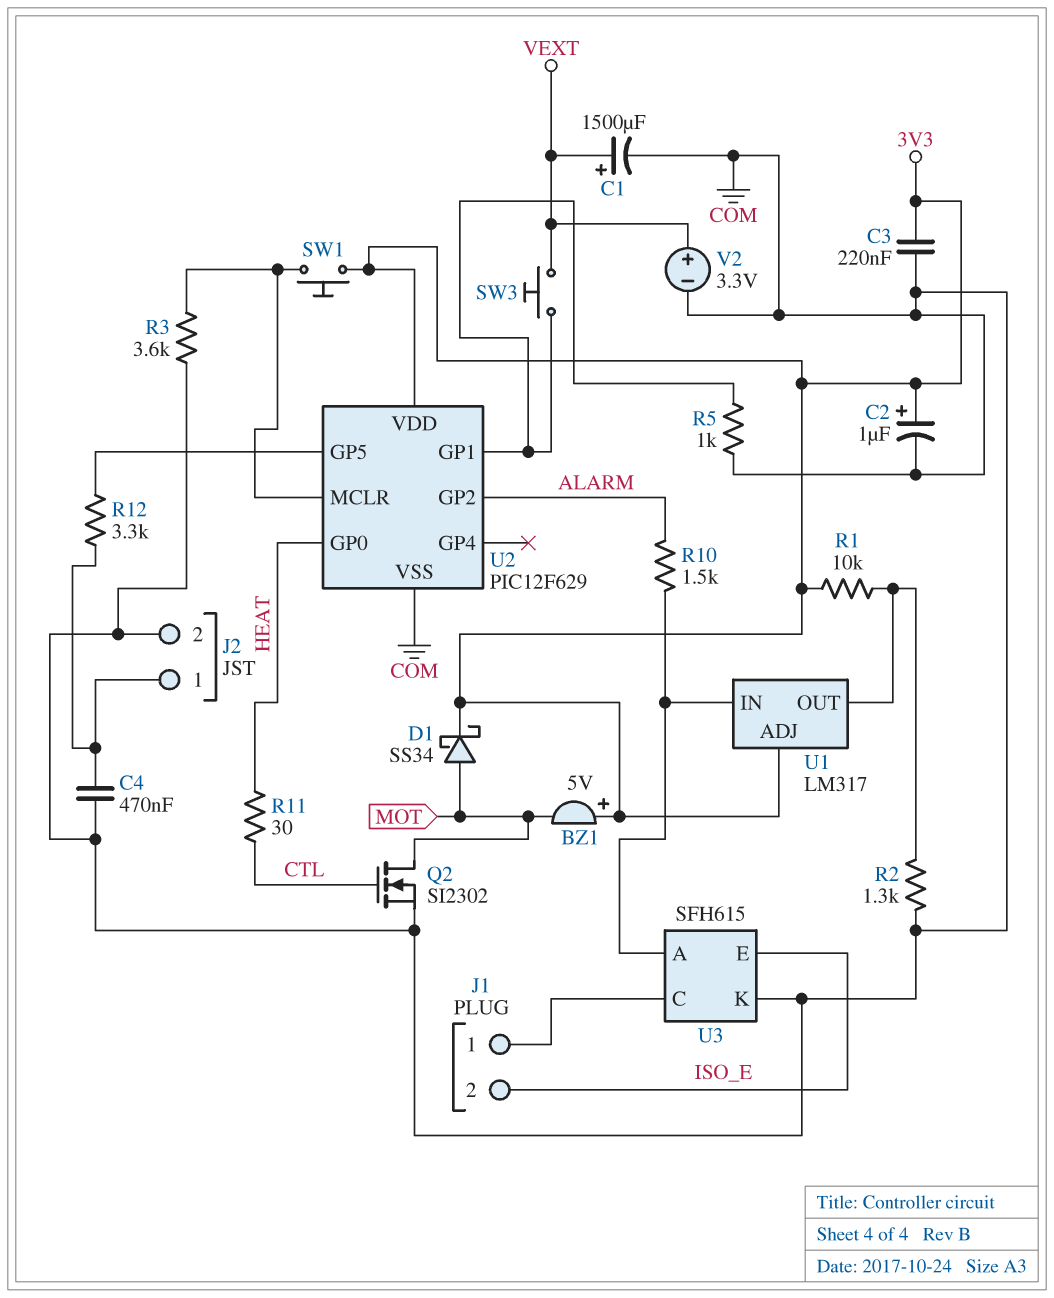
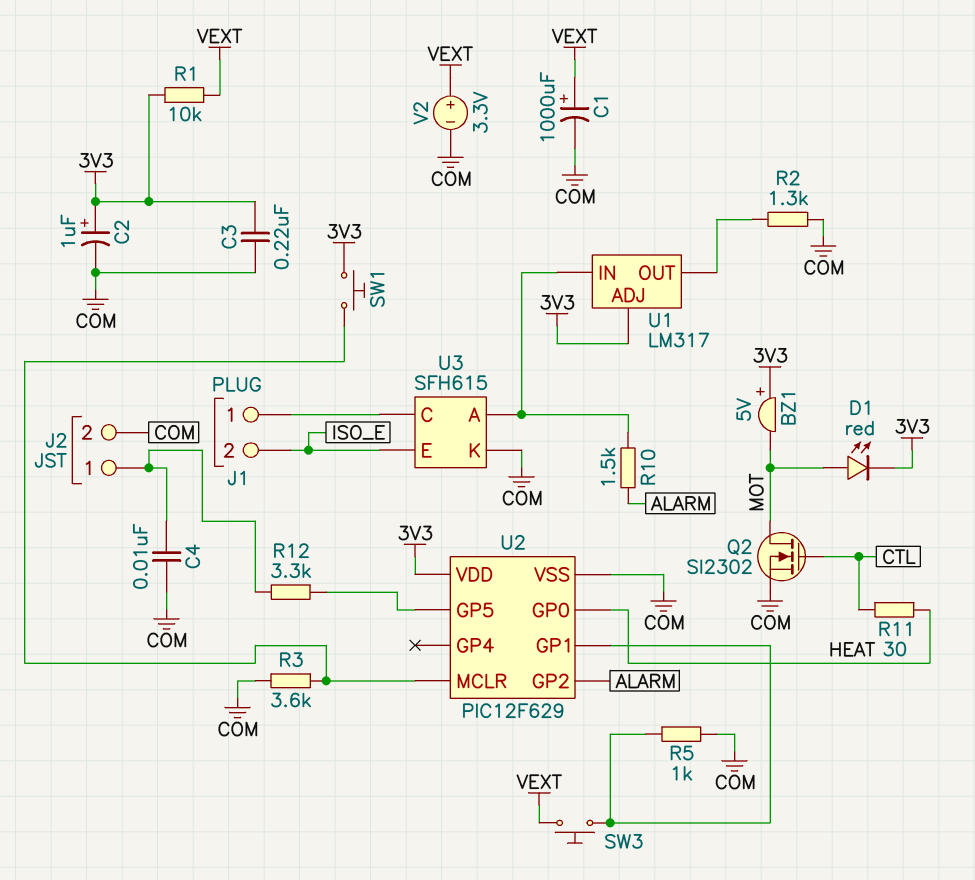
C1: 1500uF (plus VEXT, minus COM) -> 1000uF (plus VEXT, minus COM)
C4: 470nF (COM, J2/1) -> 10nF (COM, J2/1)
D1: schottky SS34 (A MOT, K 3V3) -> LED red (A MOT, K 3V3)
R1: 10k (3V3, U1/OUT) -> 10k (3V3, VEXT)

